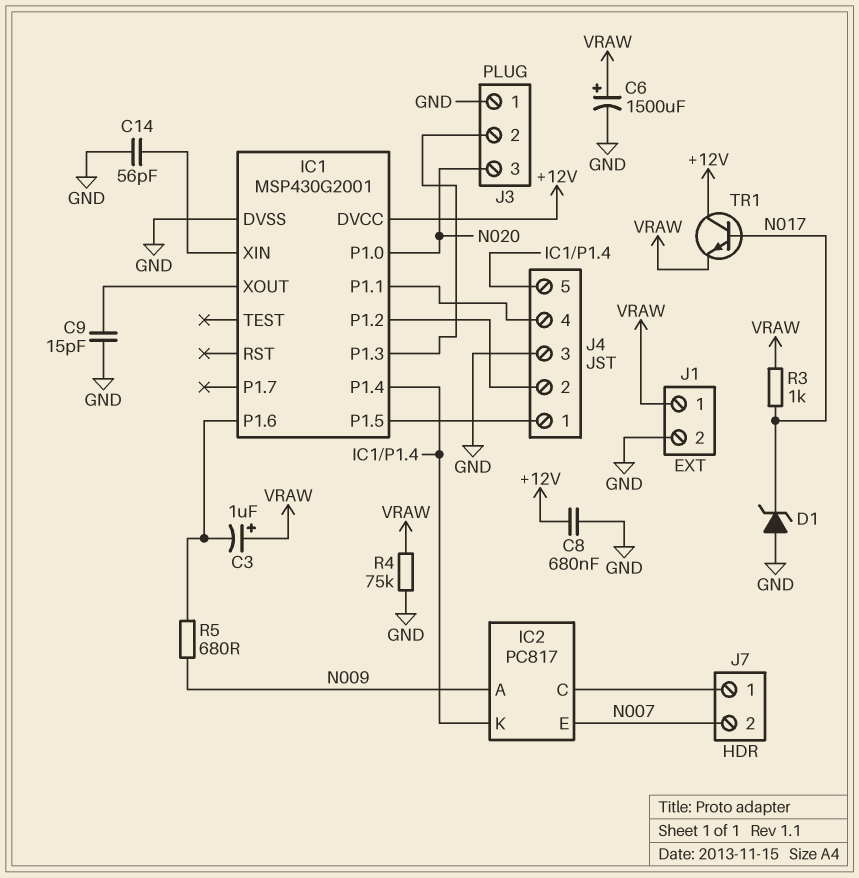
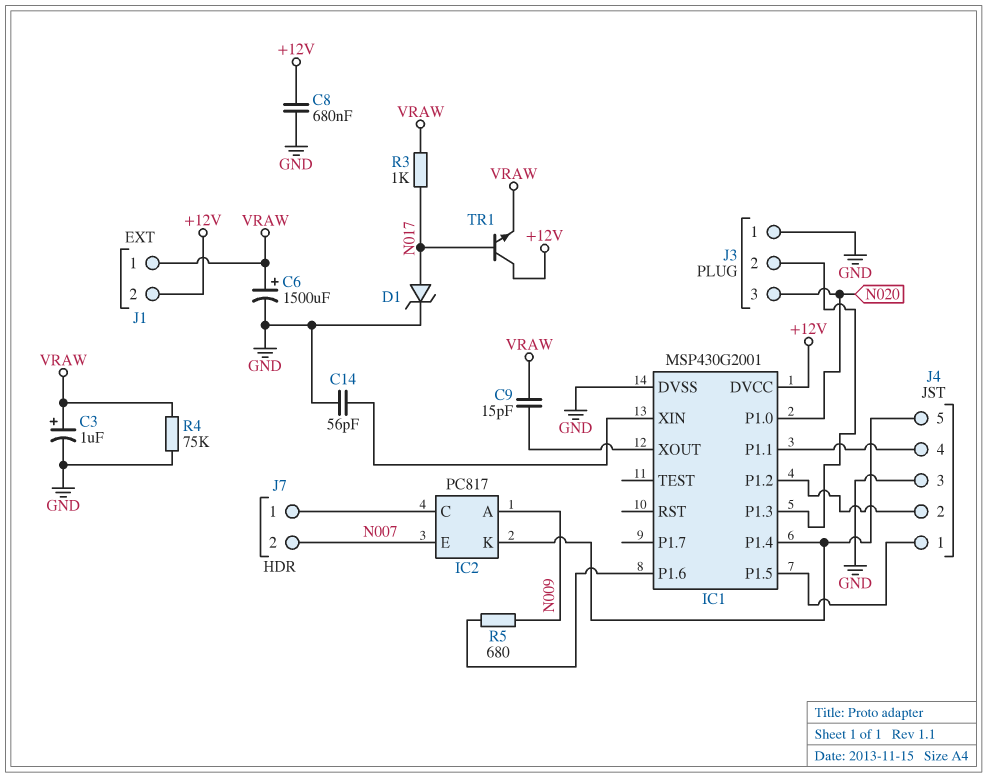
C3: 1uF (plus VRAW, minus IC1/P1.6) -> 1uF (plus VRAW, minus GND)
C9: 15pF (GND, IC1/XOUT) -> 15pF (IC1/XOUT, VRAW)
D1: zener (A GND, K N017) -> zener (A N017, K GND)
J1 pin 2: GND -> +12V

